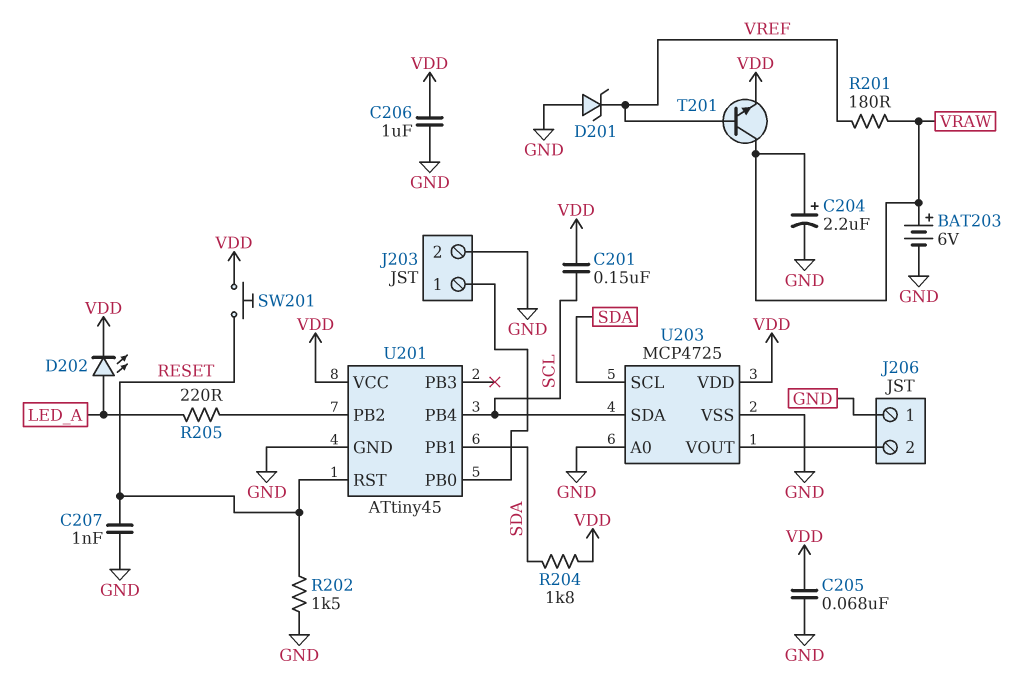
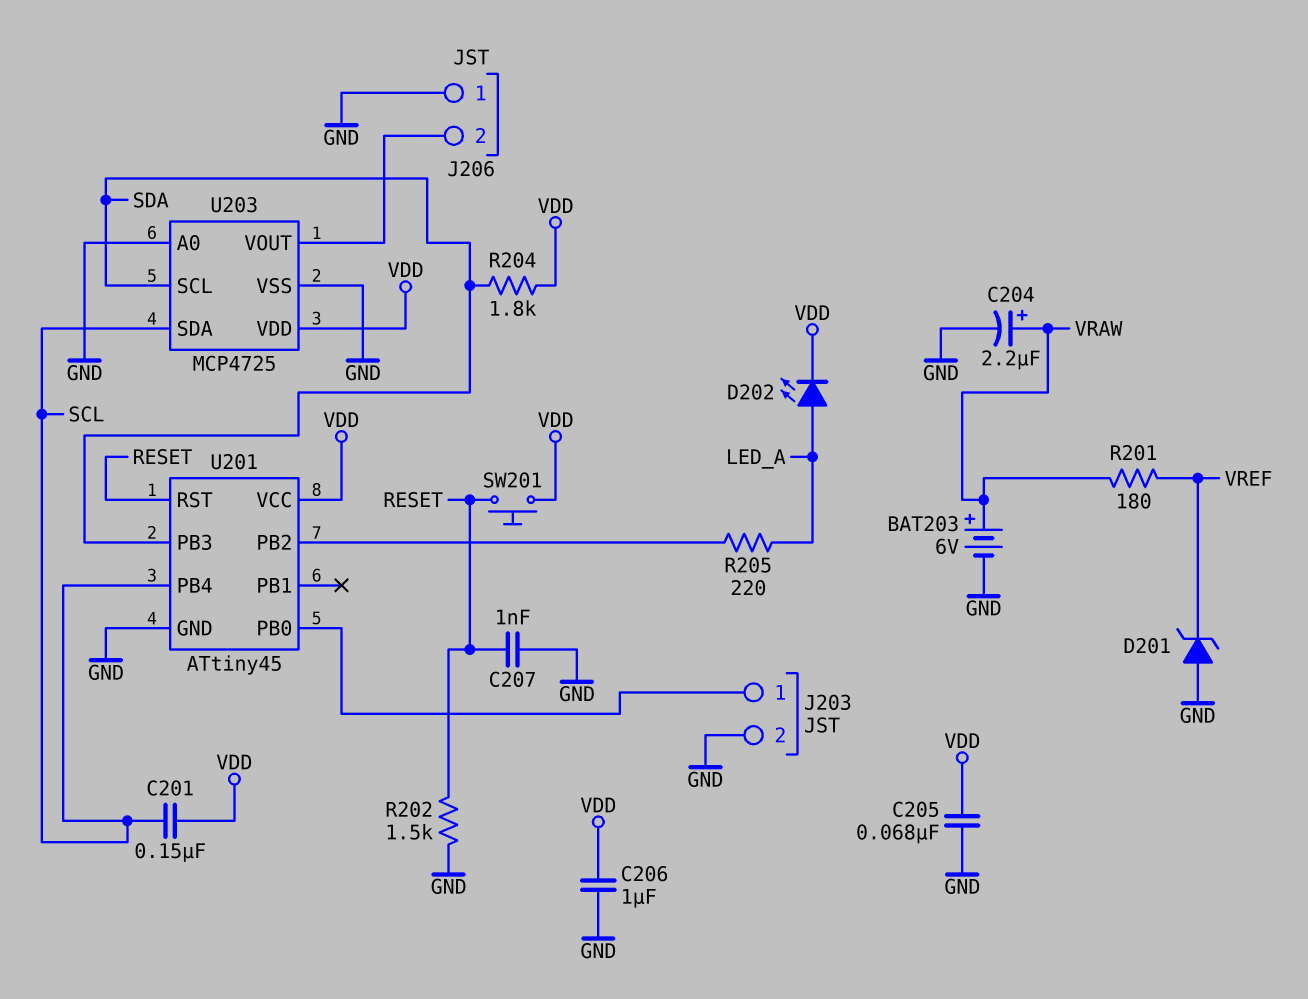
T201: NPN (B VREF, C VRAW, E VDD) -> none
U201 pin PB1: SDA -> none
U201 pin PB3: none -> SDA

